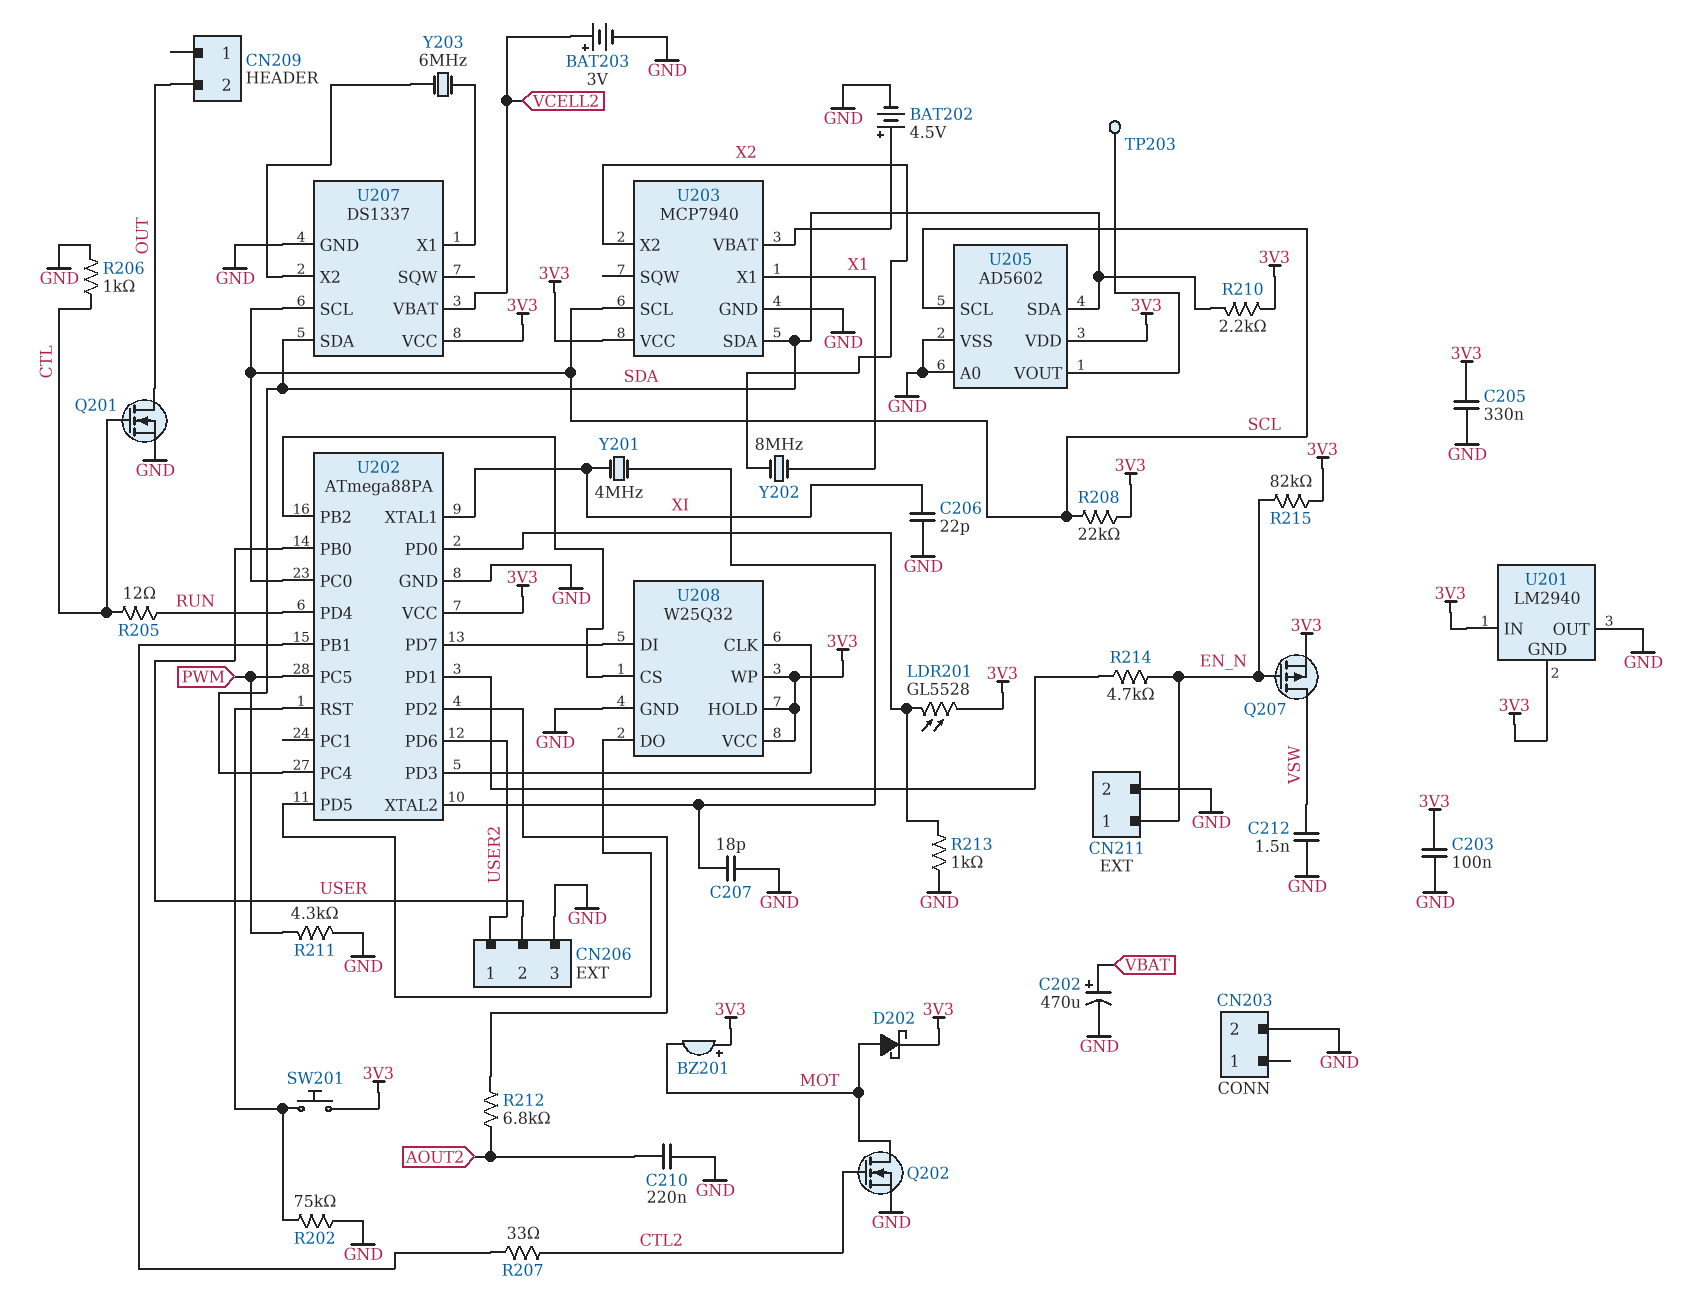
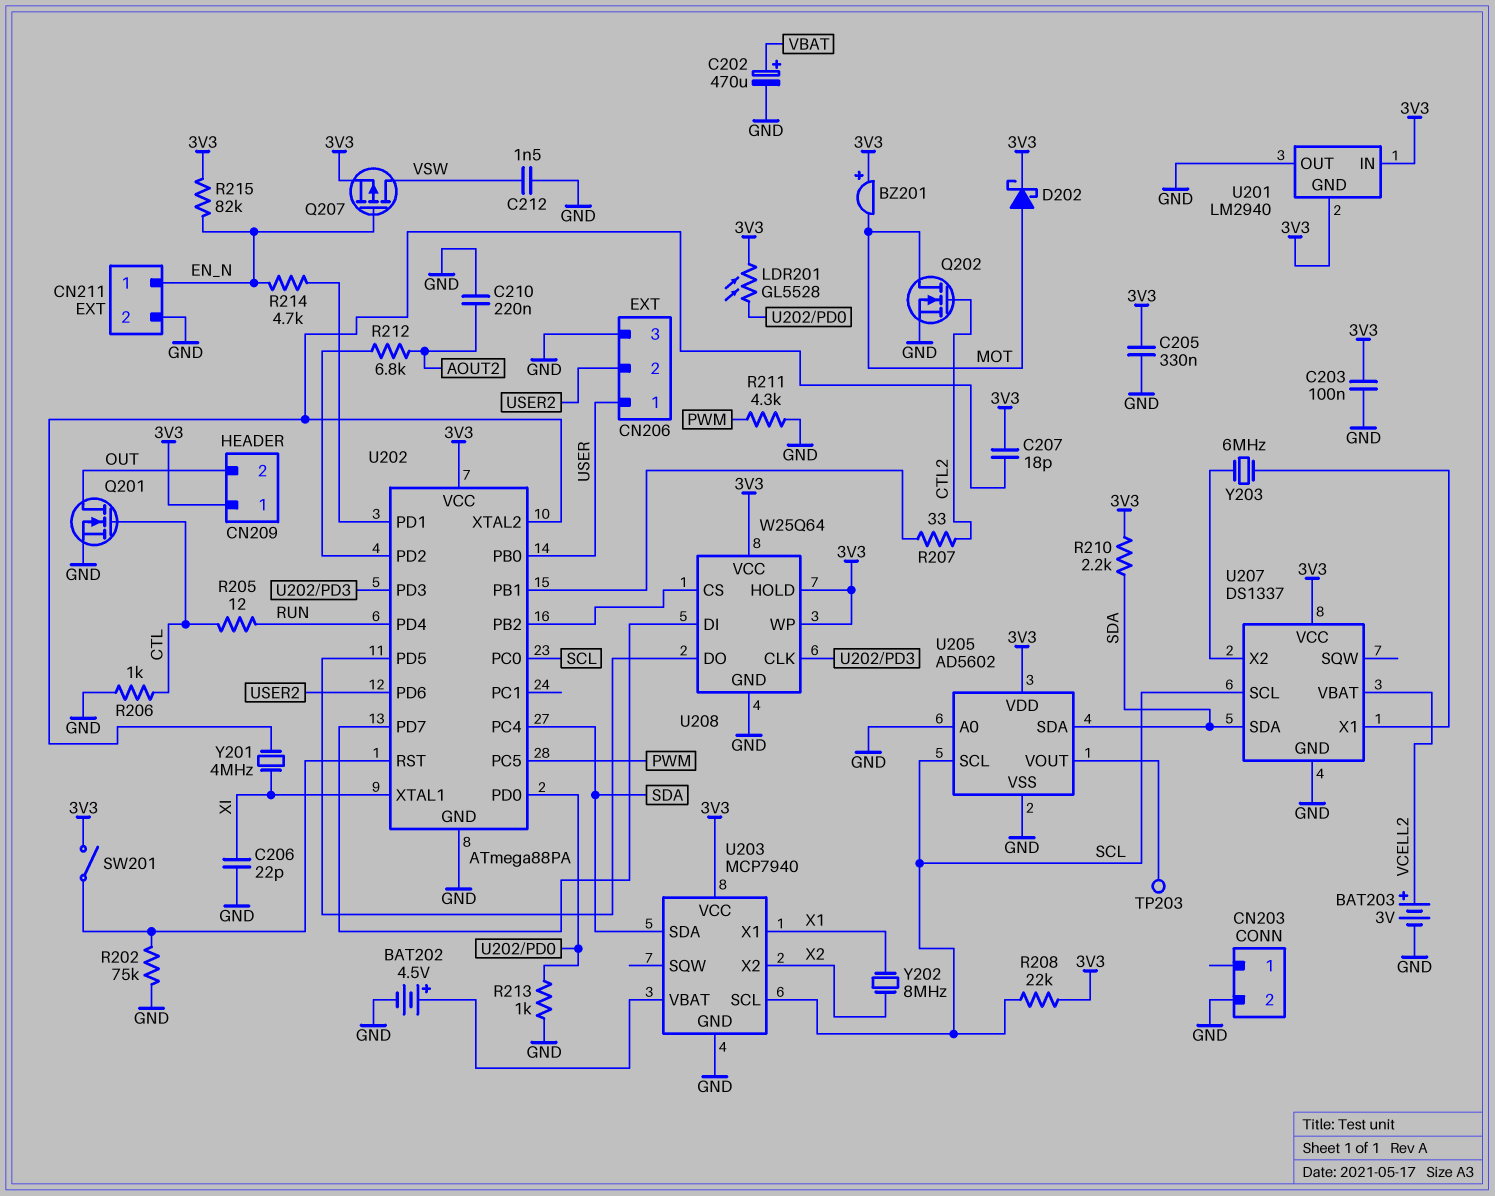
C207: 18pF (GND, U202/XTAL2) -> 18pF (3V3, U202/XTAL2)
CN206 pin 1: USER2 -> USER
CN206 pin 2: USER -> USER2
CN209 pin 1: none -> 3V3
SW201: button (3V3, U202/RST) -> switch (3V3, U202/RST)
U208: W25Q32 -> W25Q64

